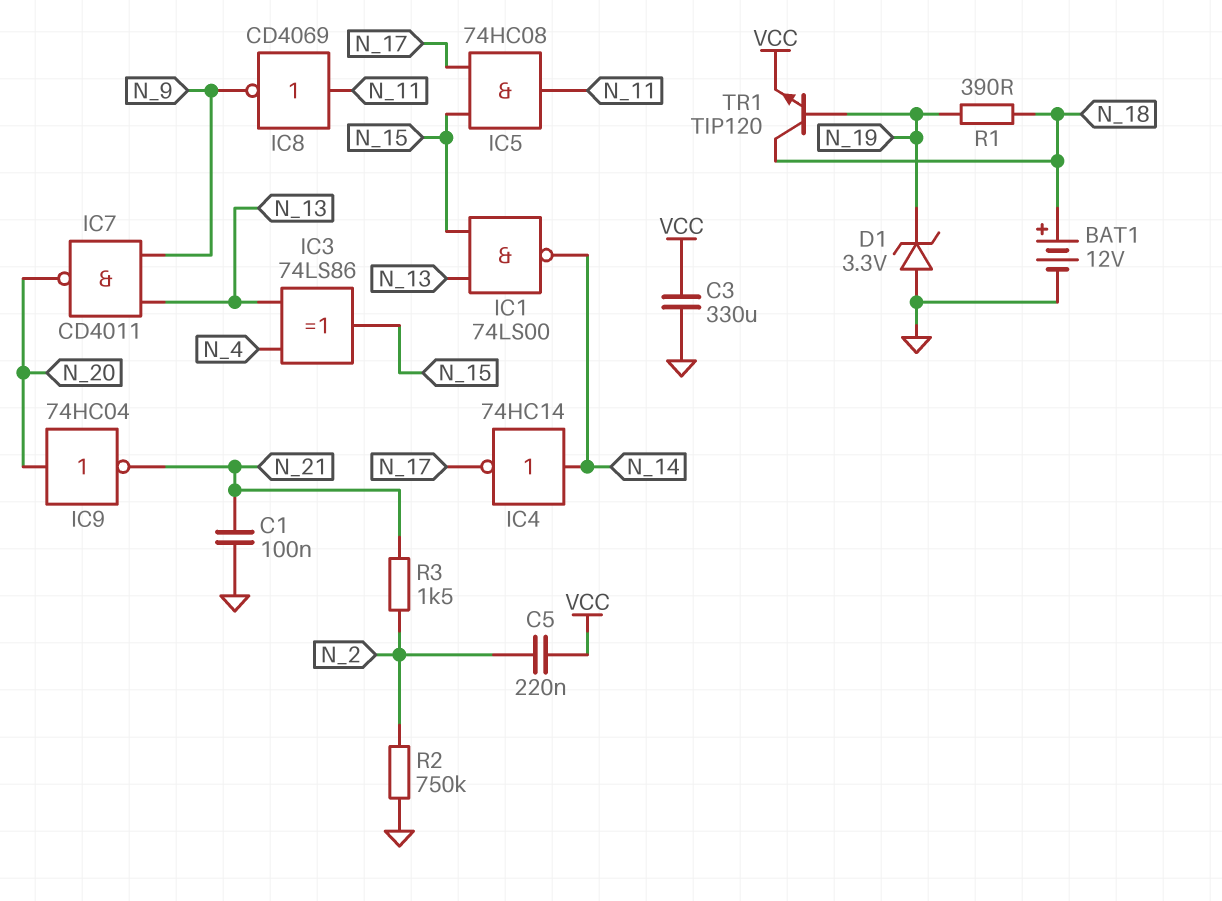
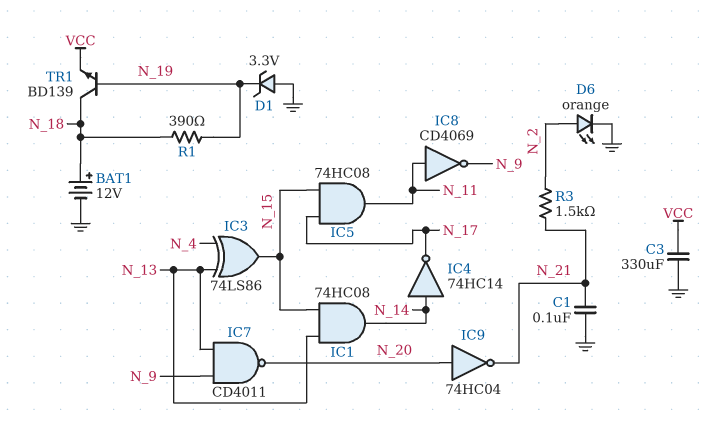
C5: 220nF (N_2, VCC) -> none
D6: none -> LED orange (A N_2, K GND)
IC1: NAND 74LS00 (in N_13, in N_15, out N_14) -> AND 74HC08 (in N_13, in N_15, out N_14)
R2: 750k (GND, N_2) -> none
TR1: NPN TIP120 (B N_19, C N_18, E VCC) -> NPN BD139 (B N_19, C N_18, E VCC)

